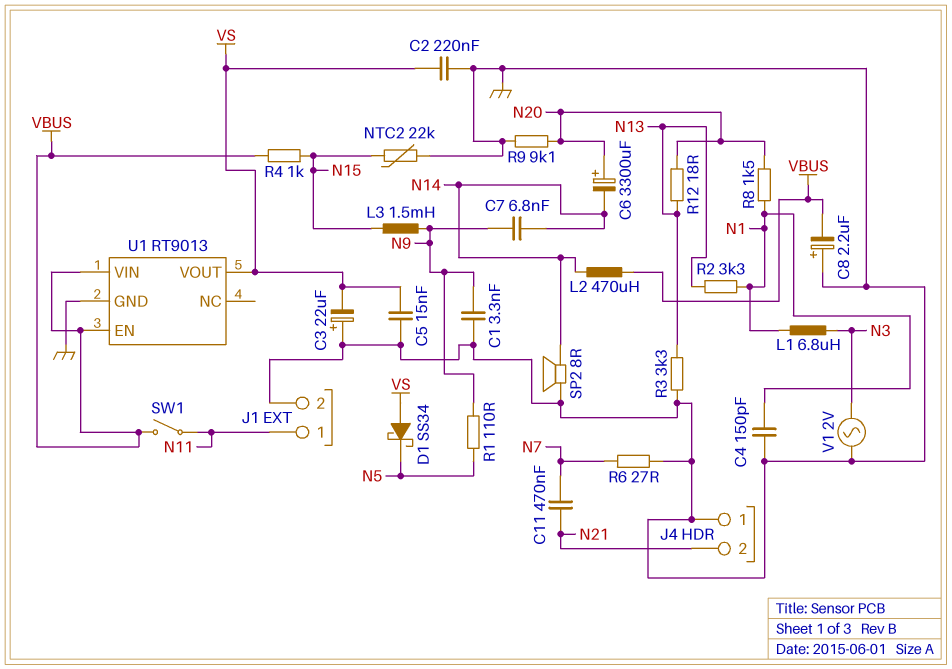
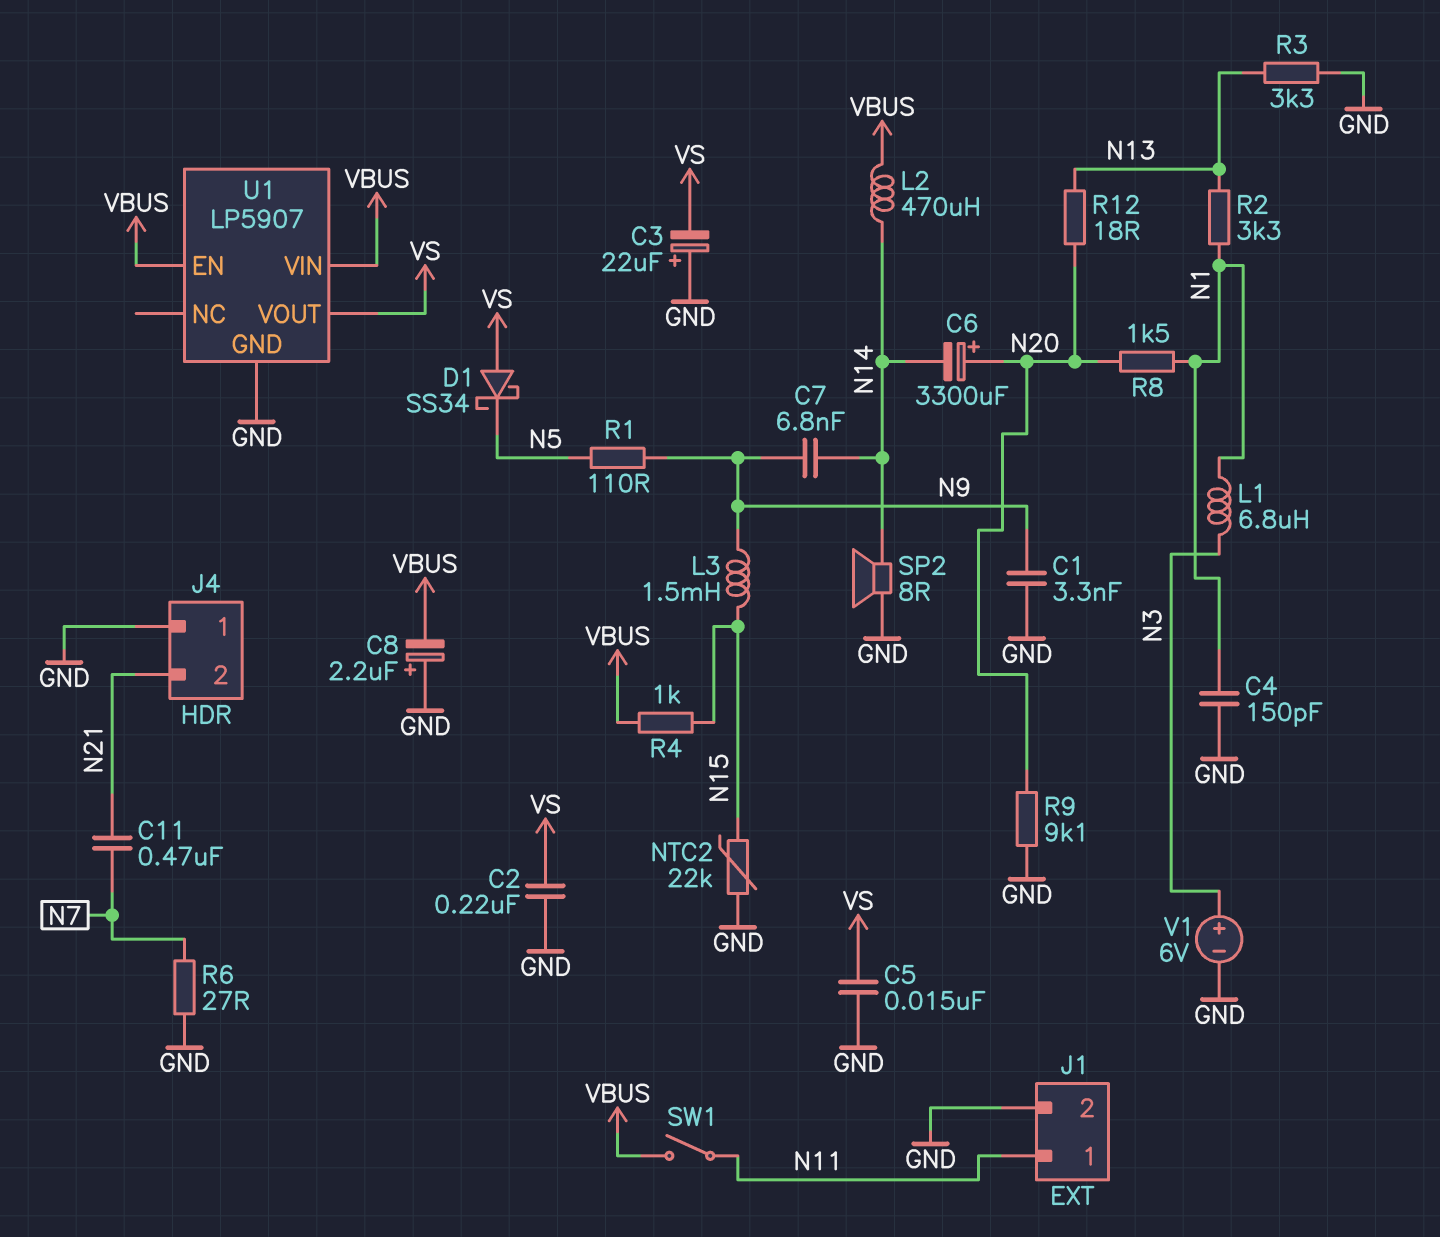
U1: RT9013 -> LP5907
V1: AC 2V (GND, N3) -> 6V (plus N3, minus GND)

